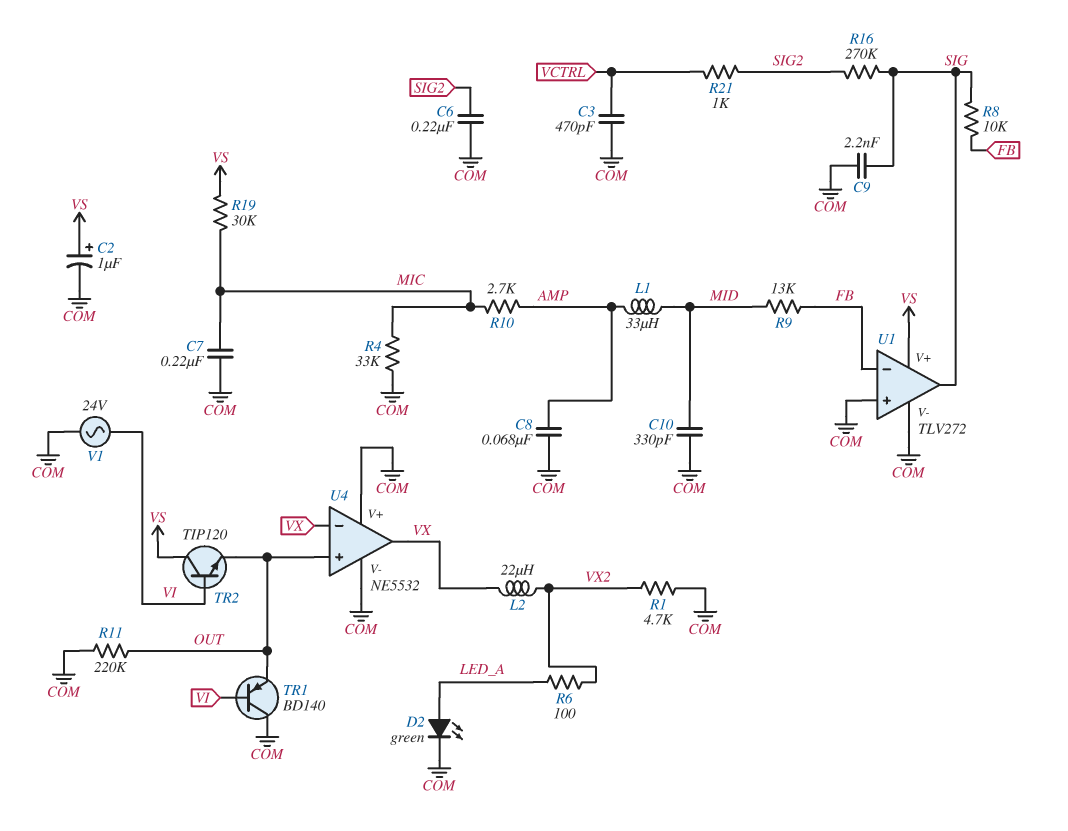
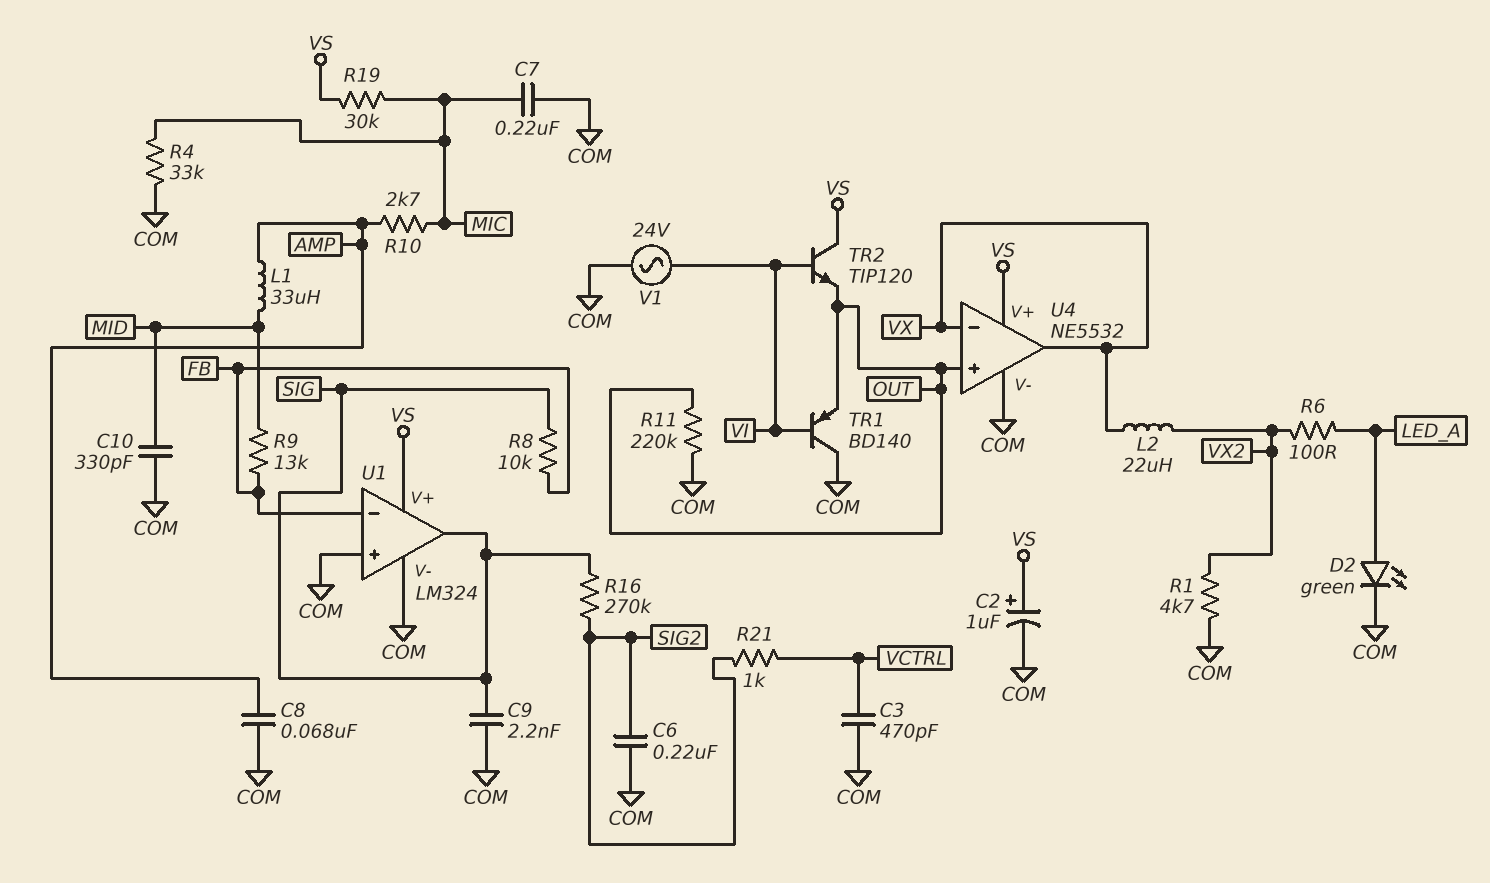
U1: TLV272 -> LM324
U4 pin V+: COM -> VS

